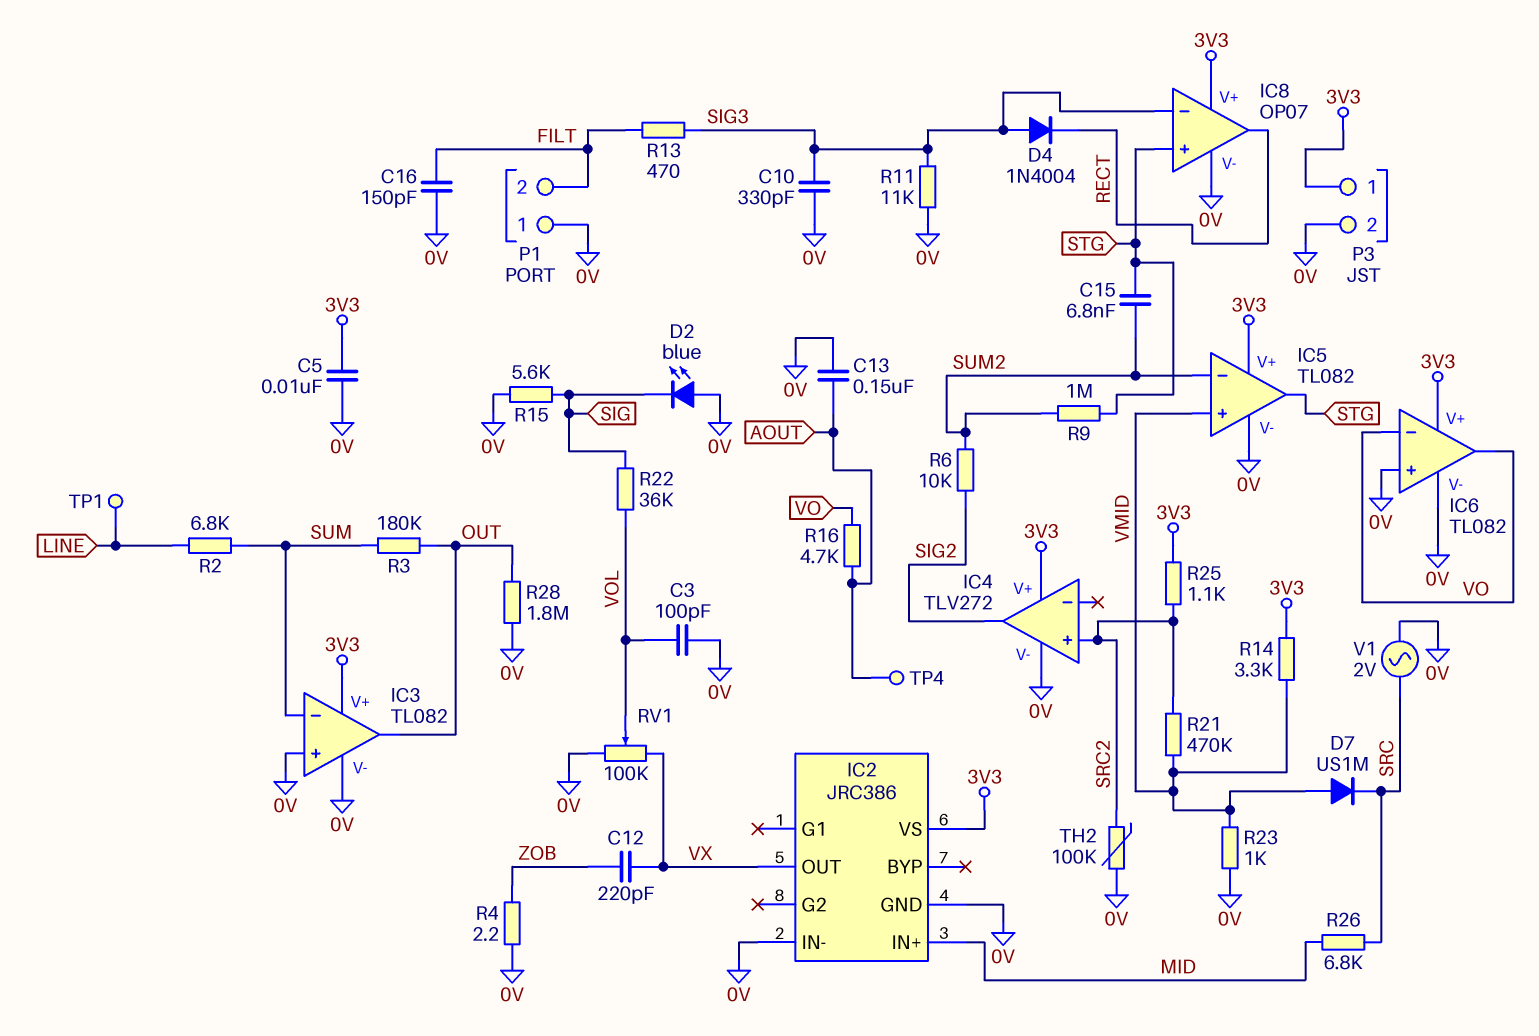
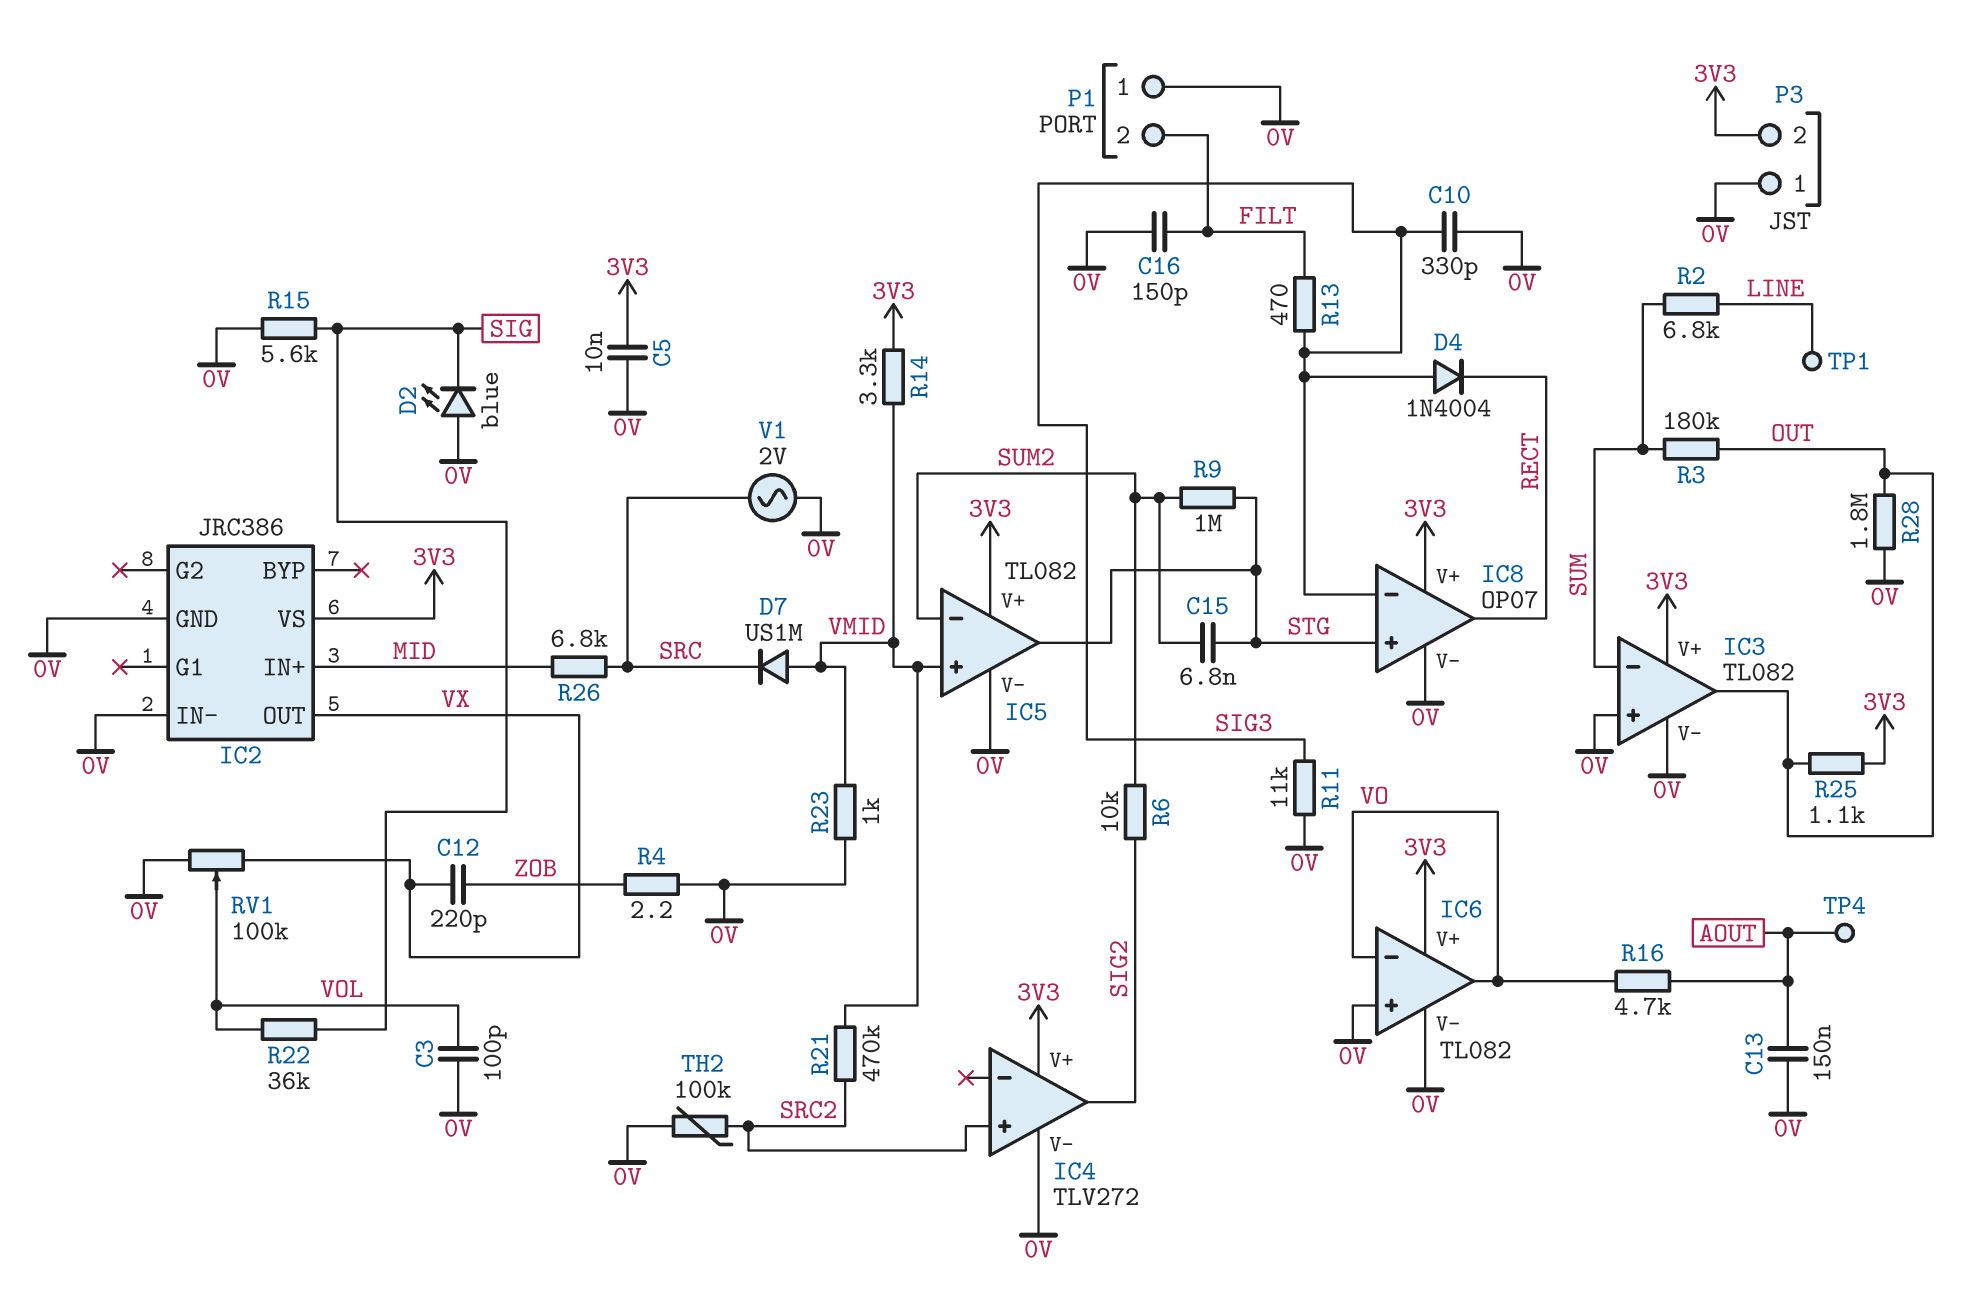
P3 pin 1: 3V3 -> 0V
P3 pin 2: 0V -> 3V3
R25: 1.1k (3V3, SRC2) -> 1.1k (3V3, OUT)

